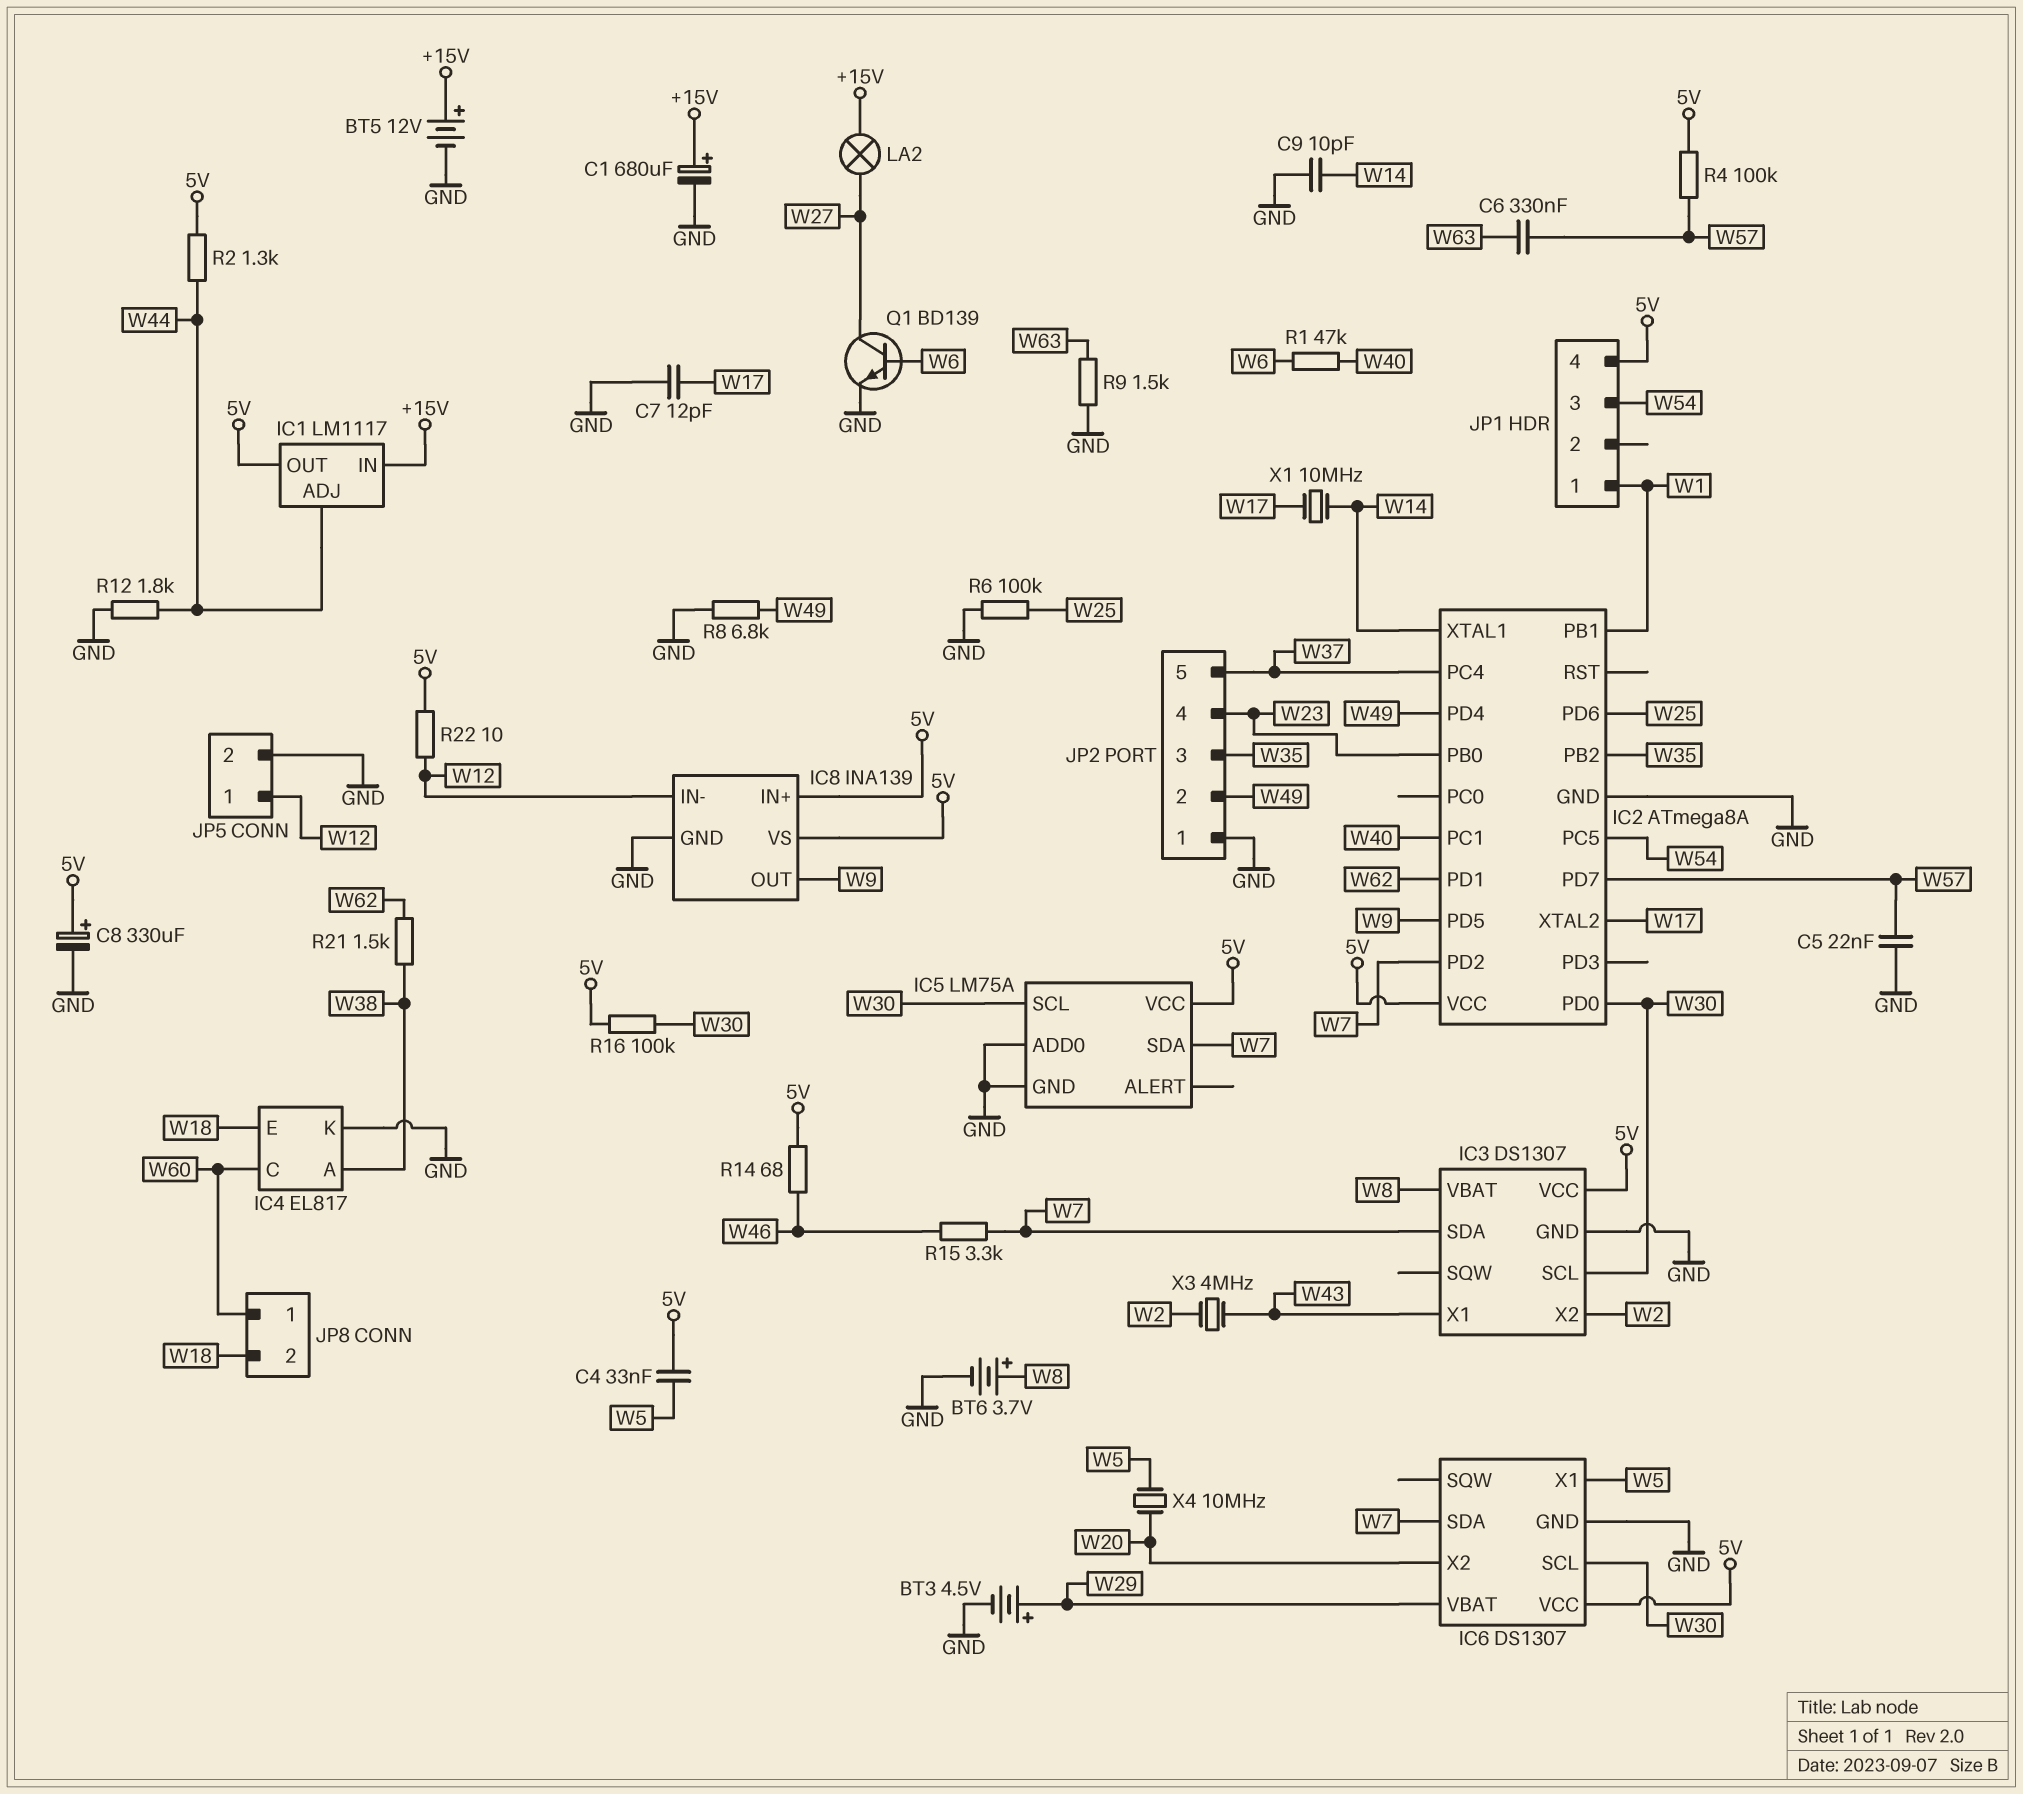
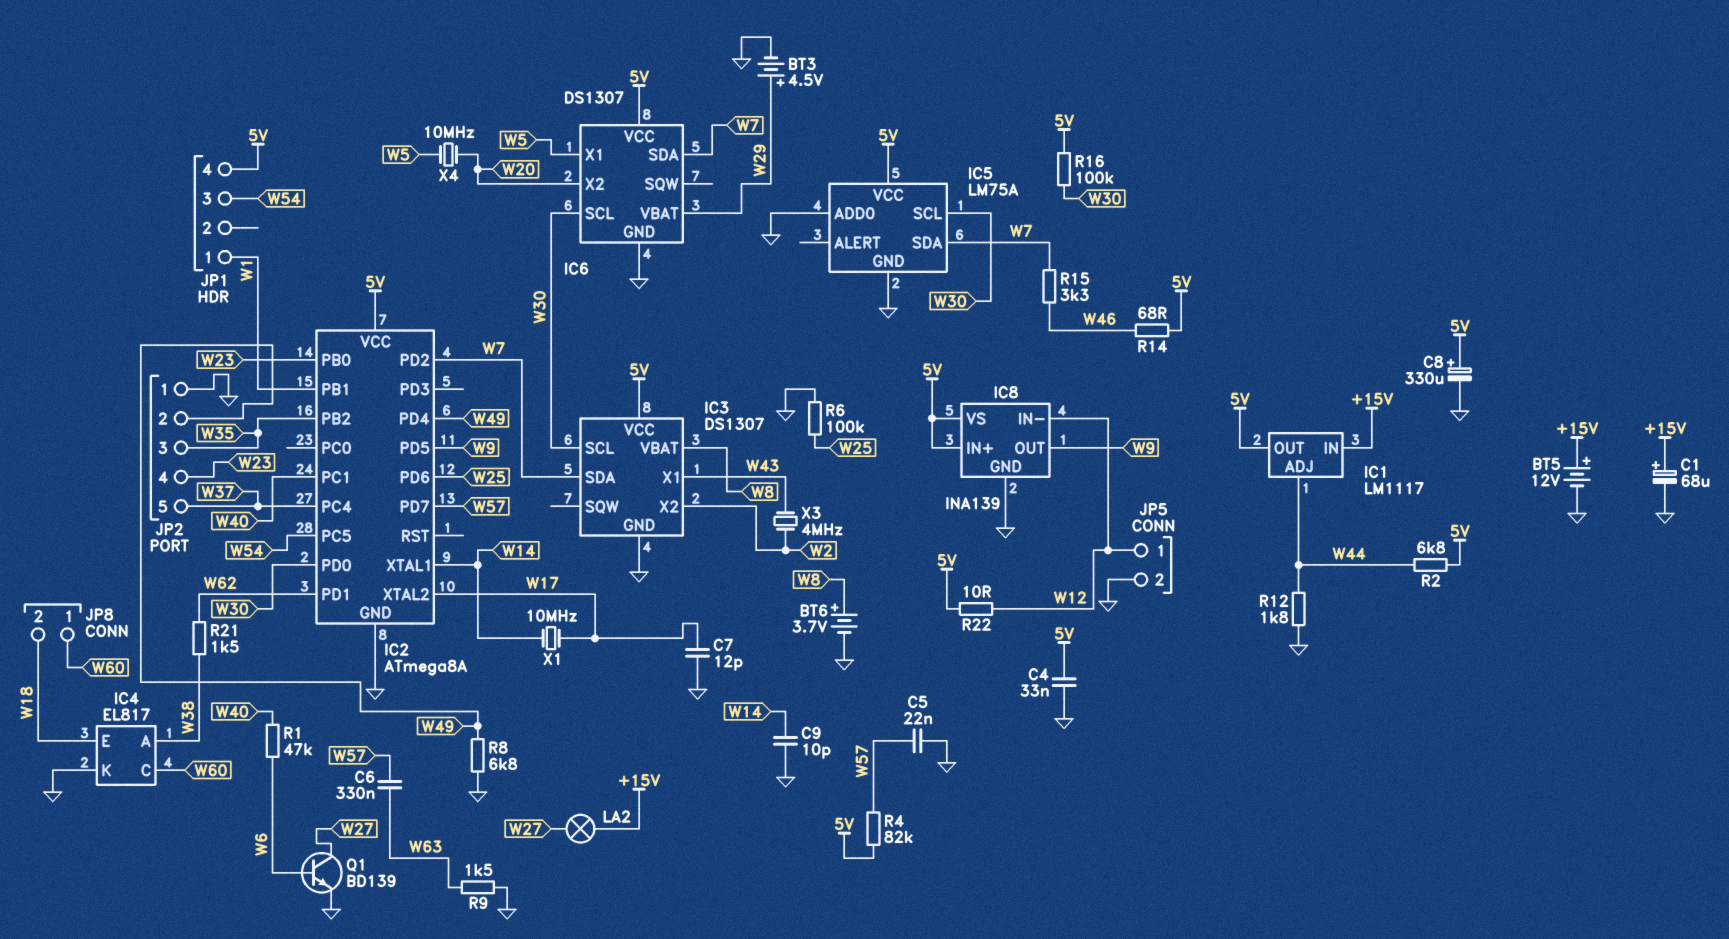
C1: 680uF (plus +15V, minus GND) -> 68uF (plus +15V, minus GND)
C4: 33nF (5V, W5) -> 33nF (5V, GND)
R2: 1.3k (5V, W44) -> 6.8k (5V, W44)
R4: 100k (5V, W57) -> 82k (5V, W57)

